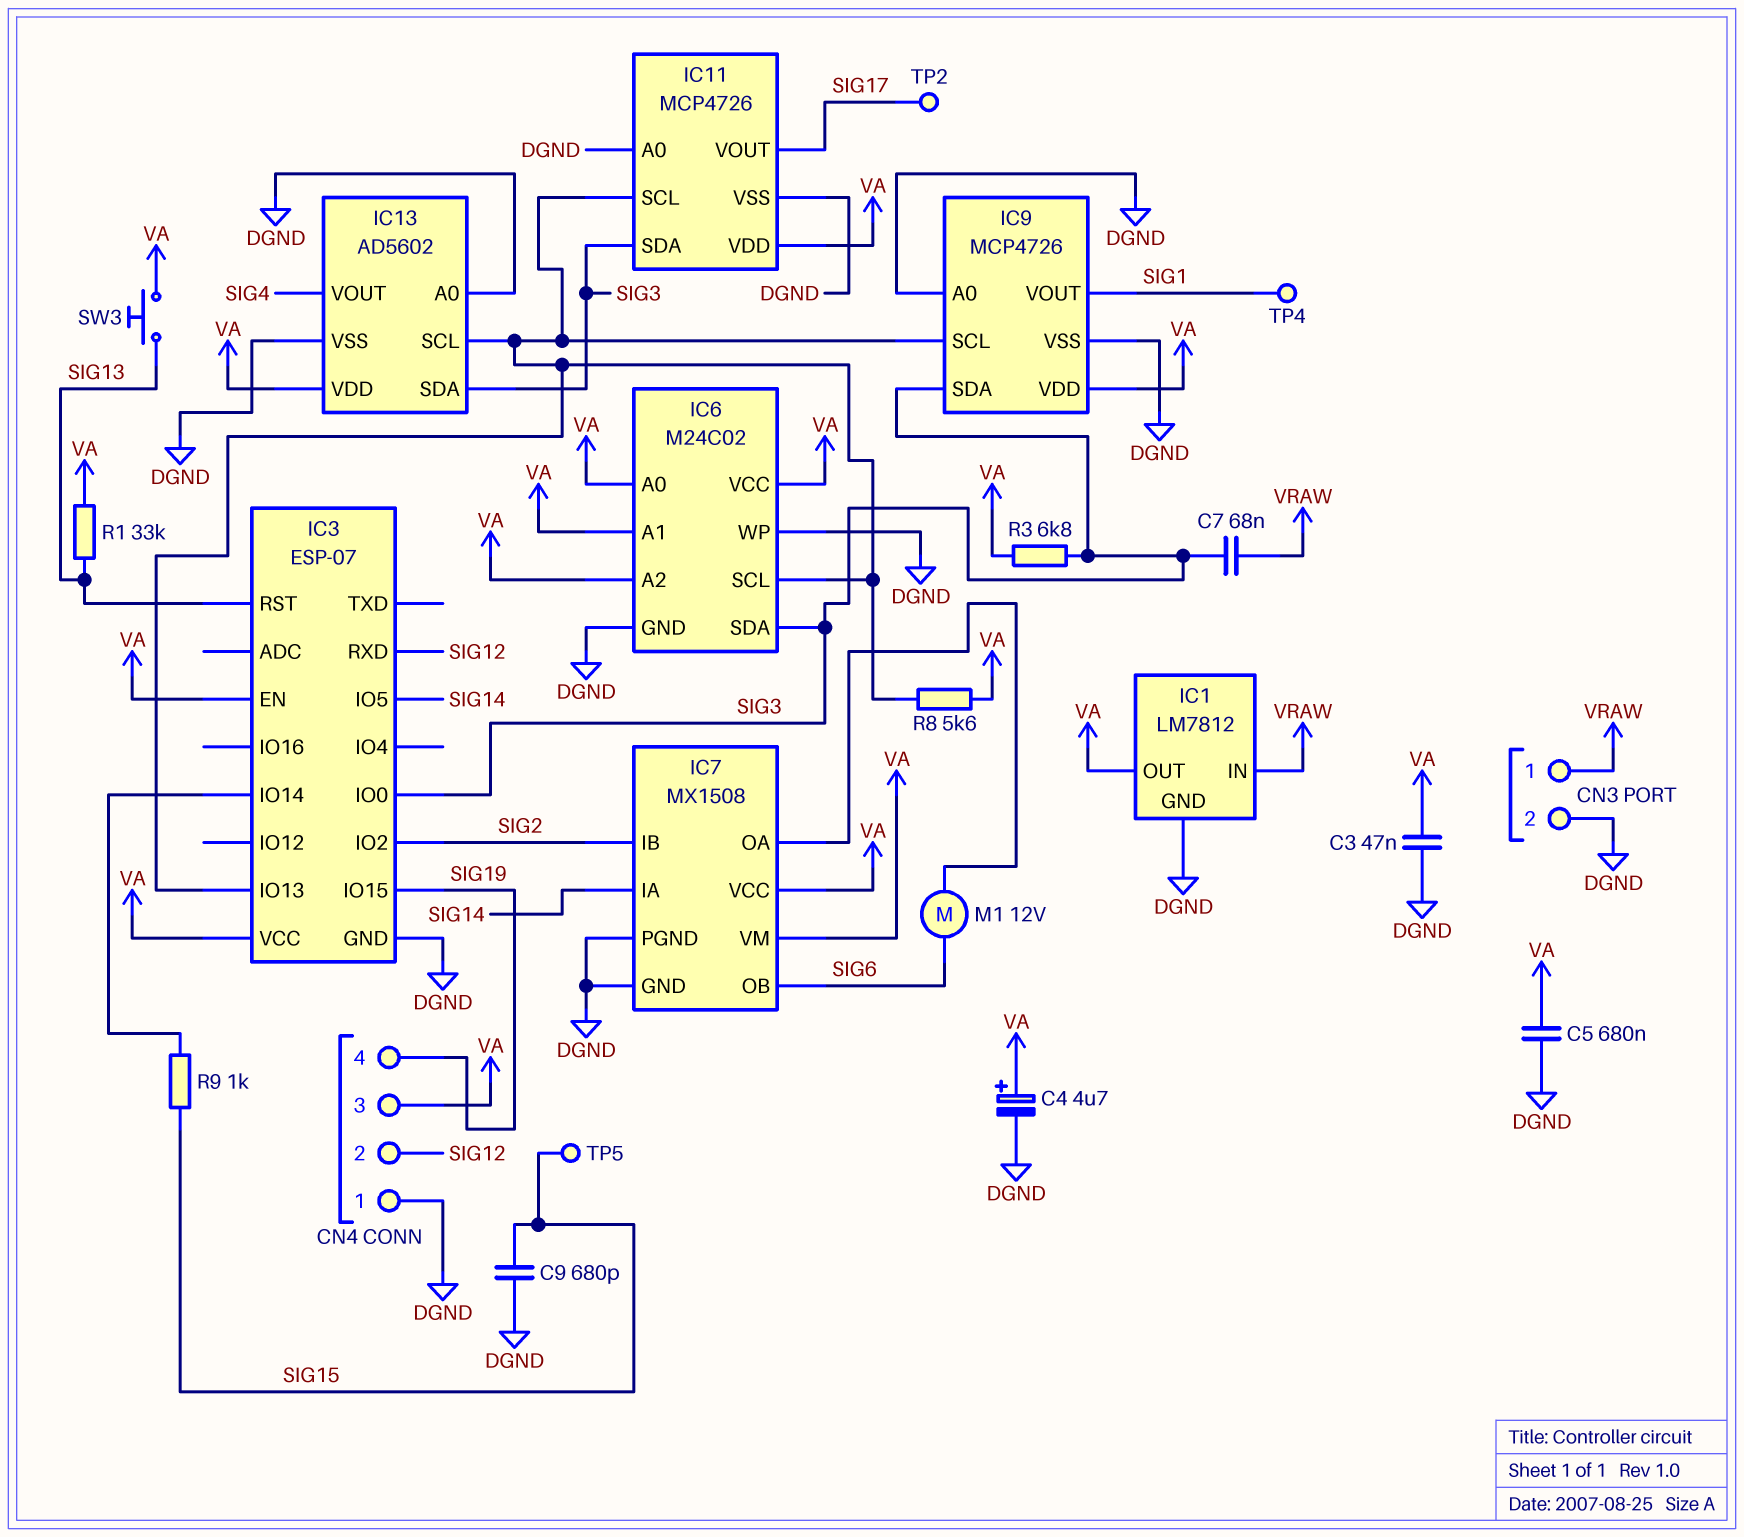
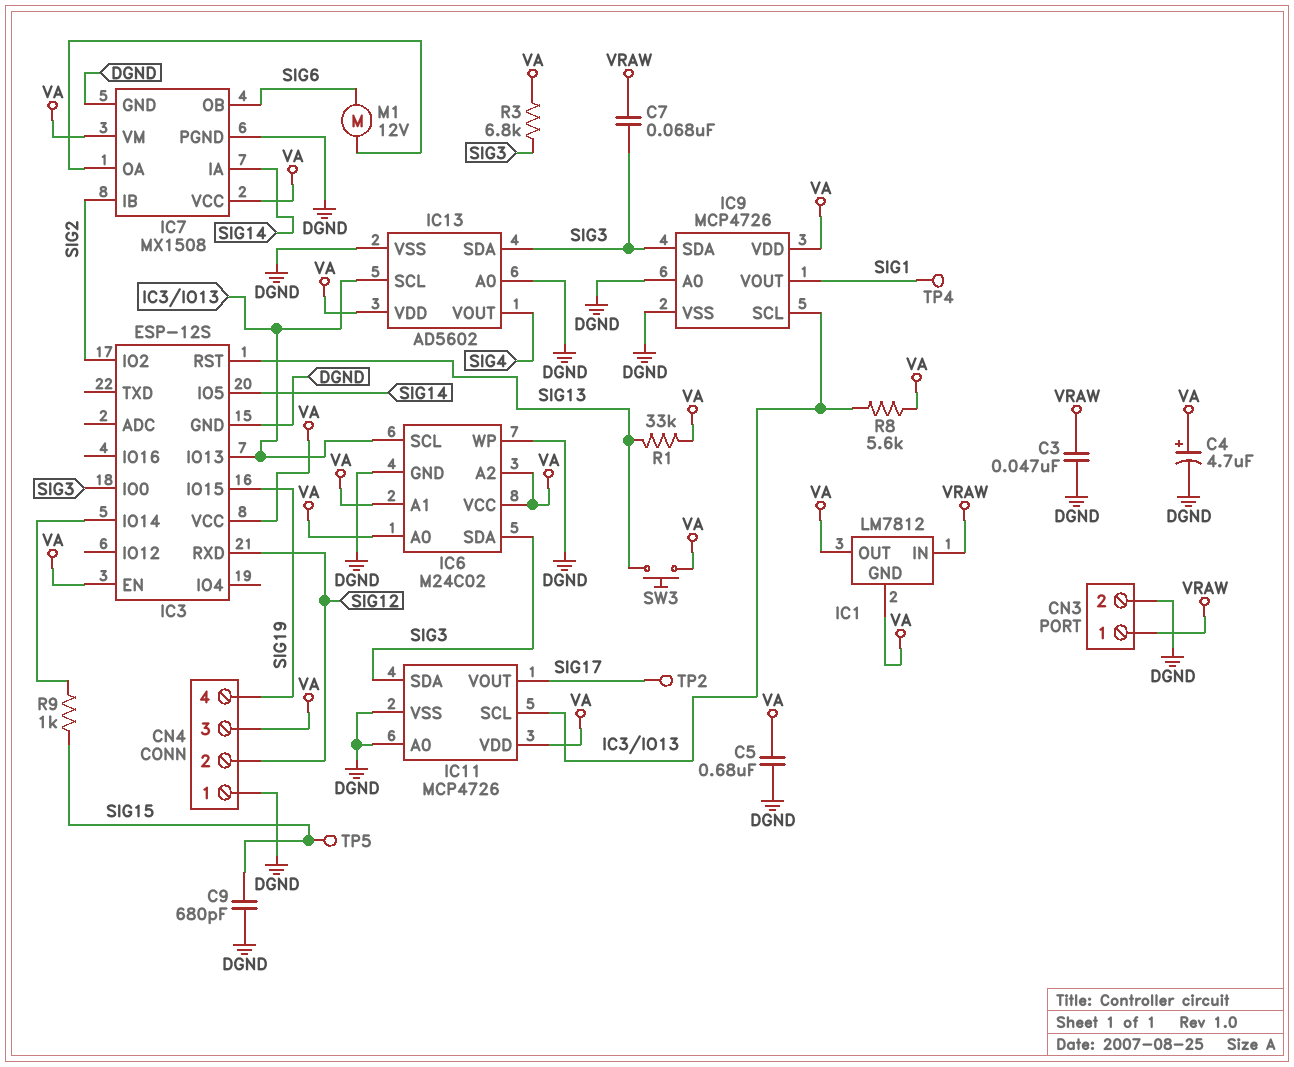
C3: 47nF (DGND, VA) -> 47nF (DGND, VRAW)
IC1 pin GND: DGND -> VA
IC3: ESP-07 -> ESP-12S

